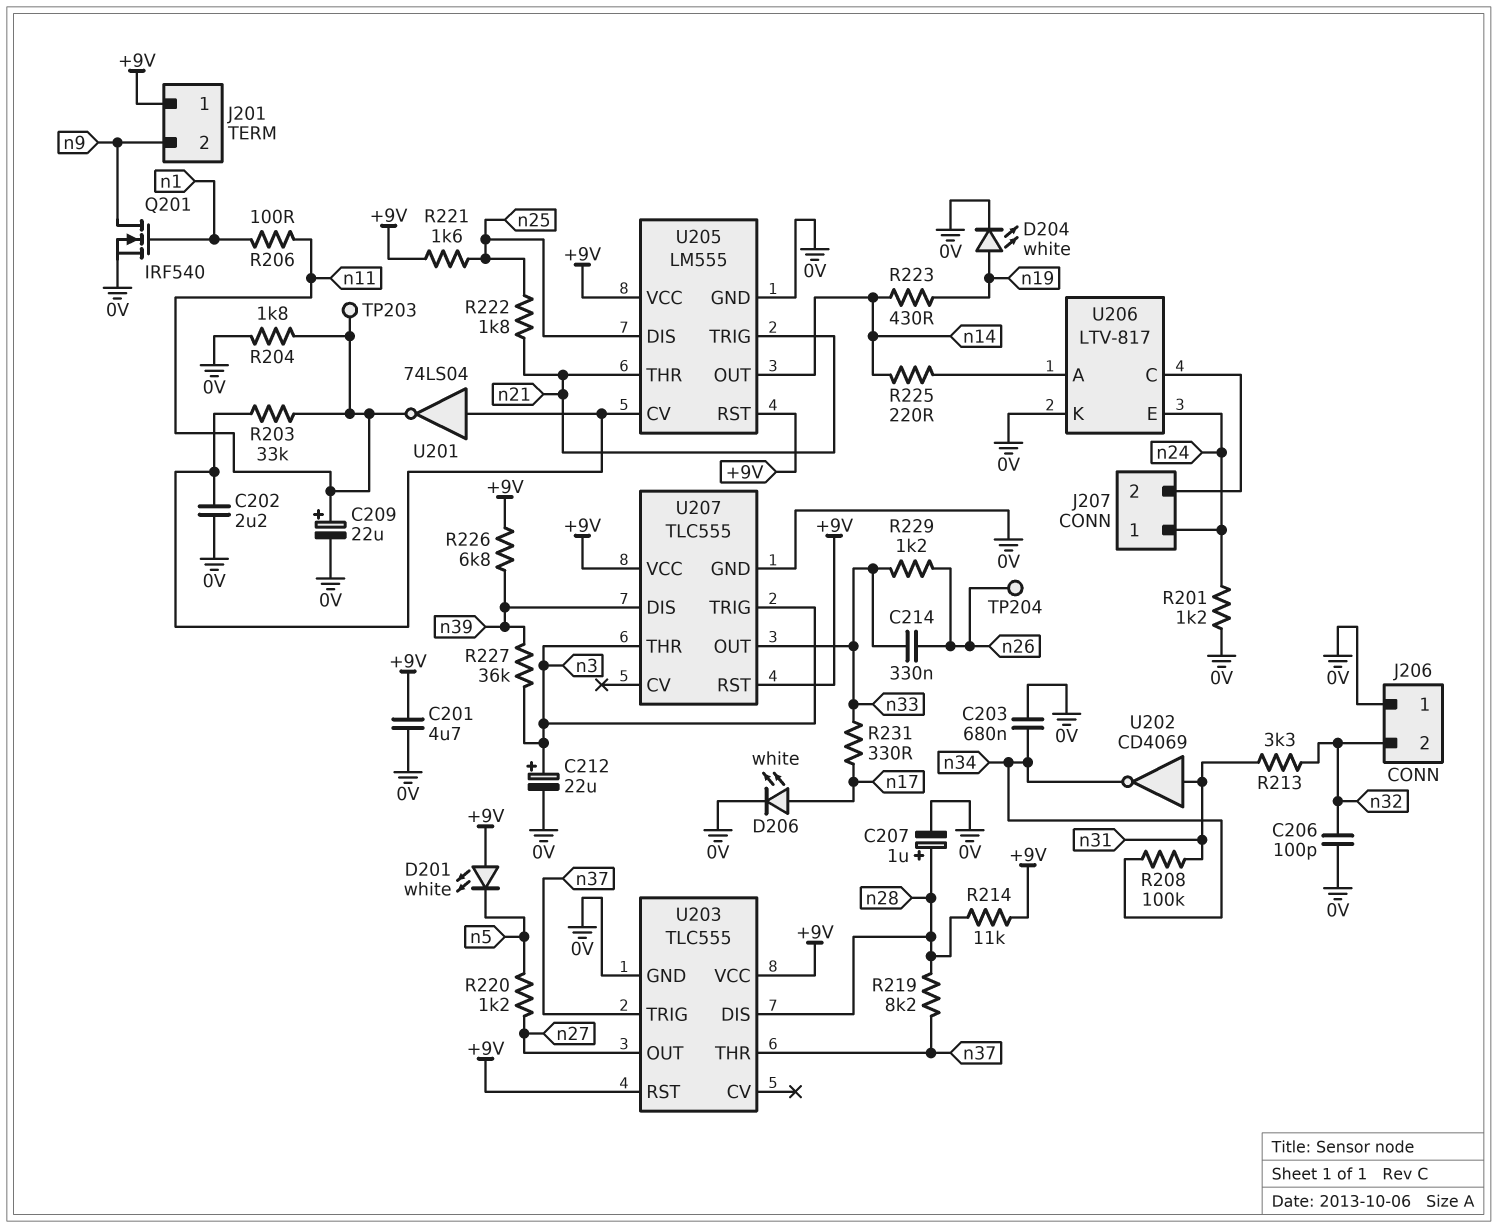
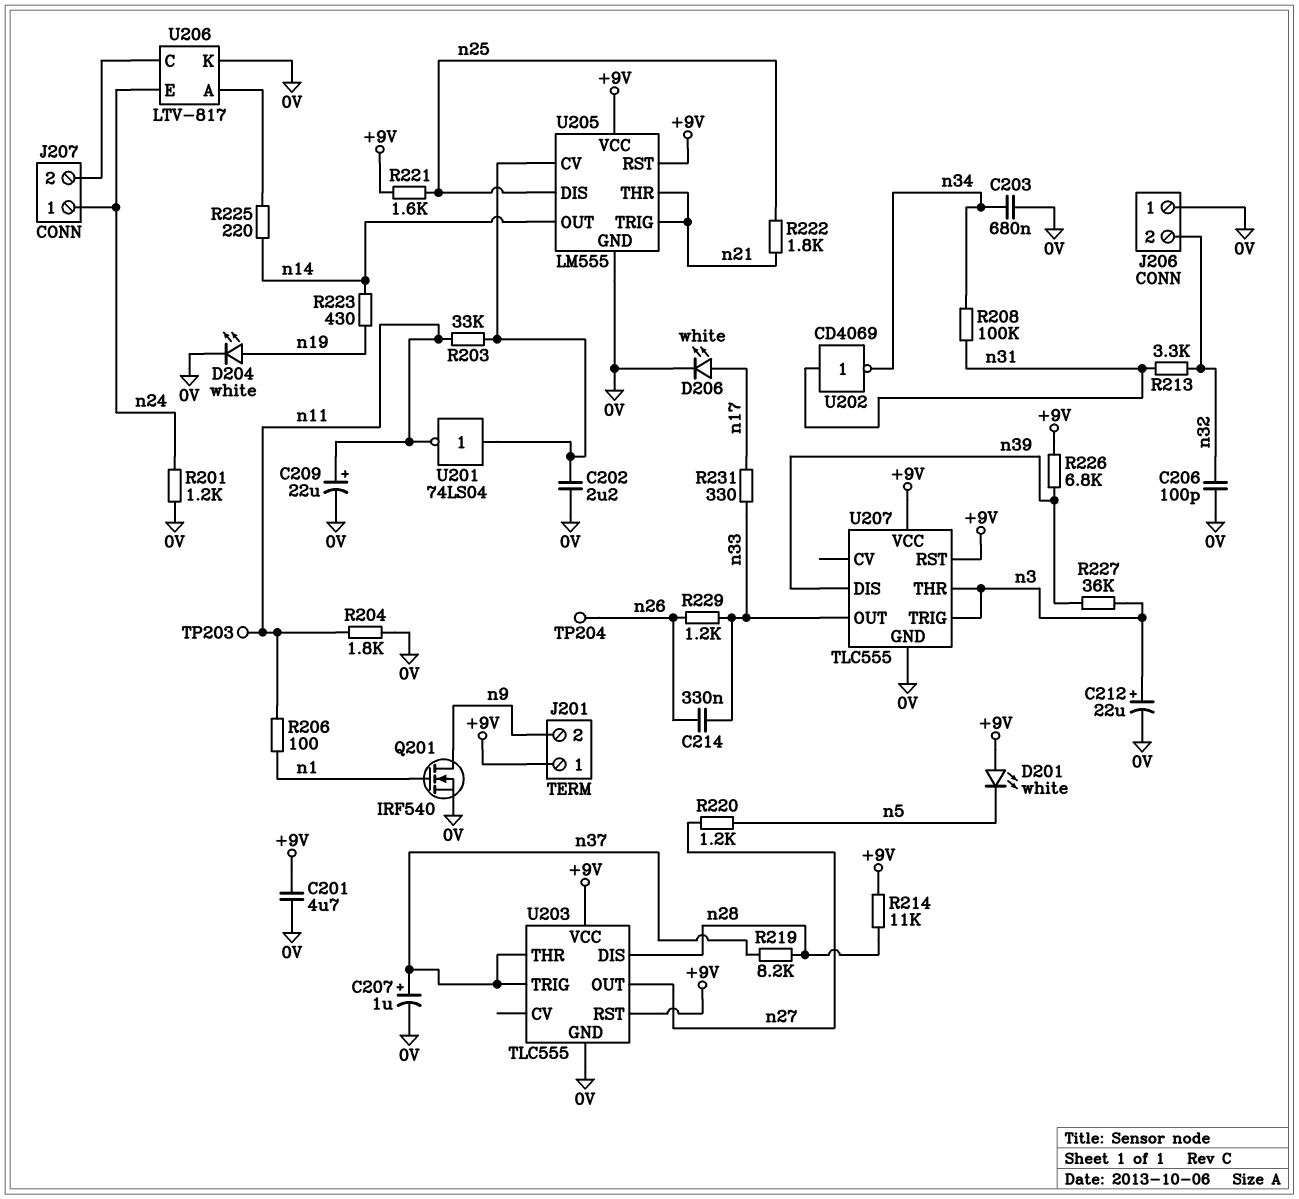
C207: 1uF (plus n28, minus 0V) -> 1uF (plus n37, minus 0V)

